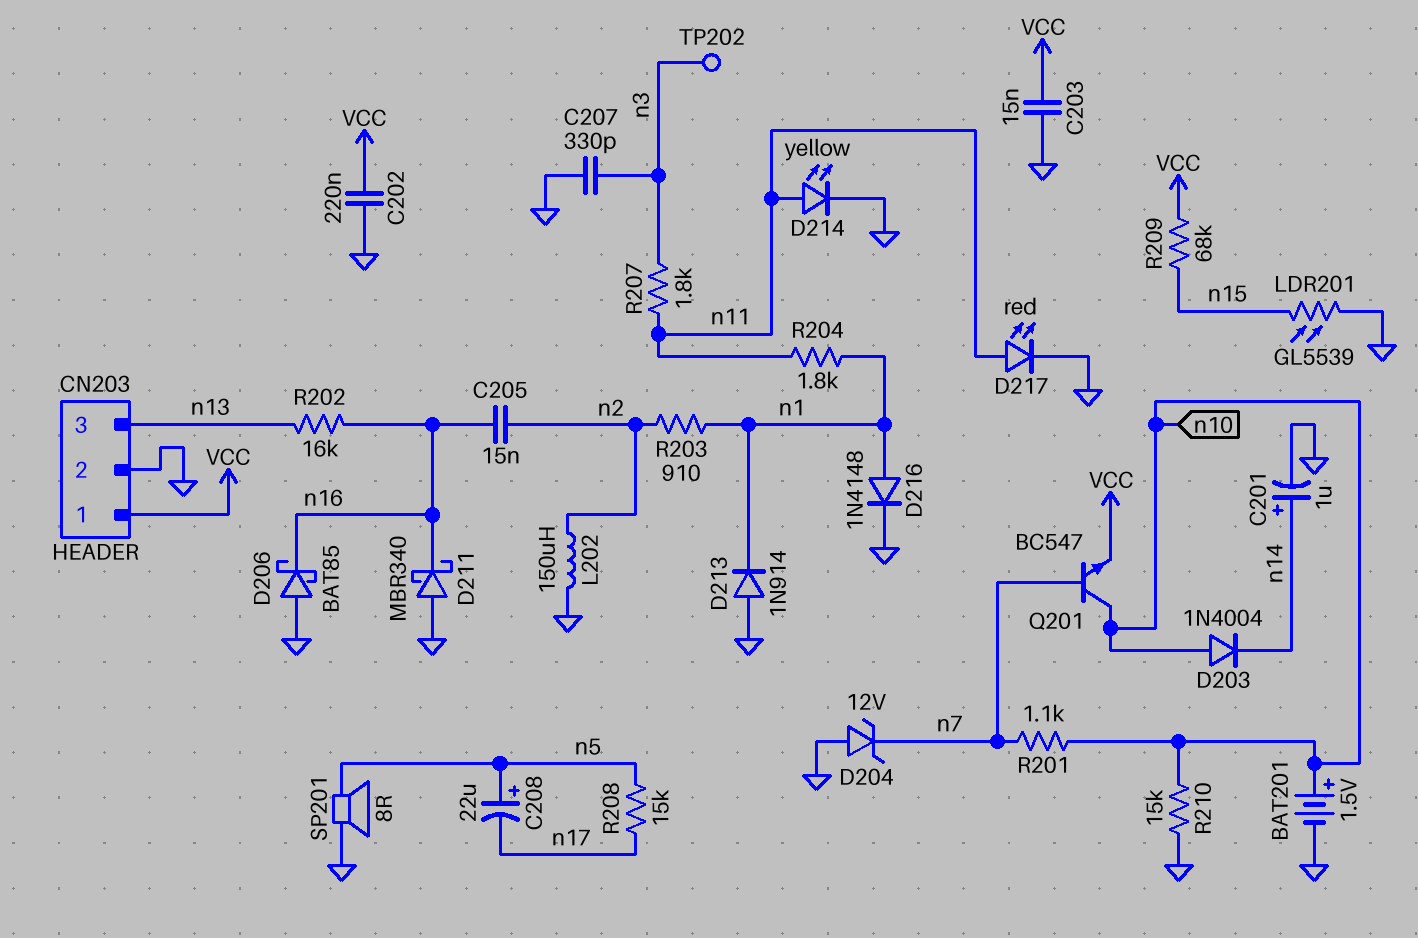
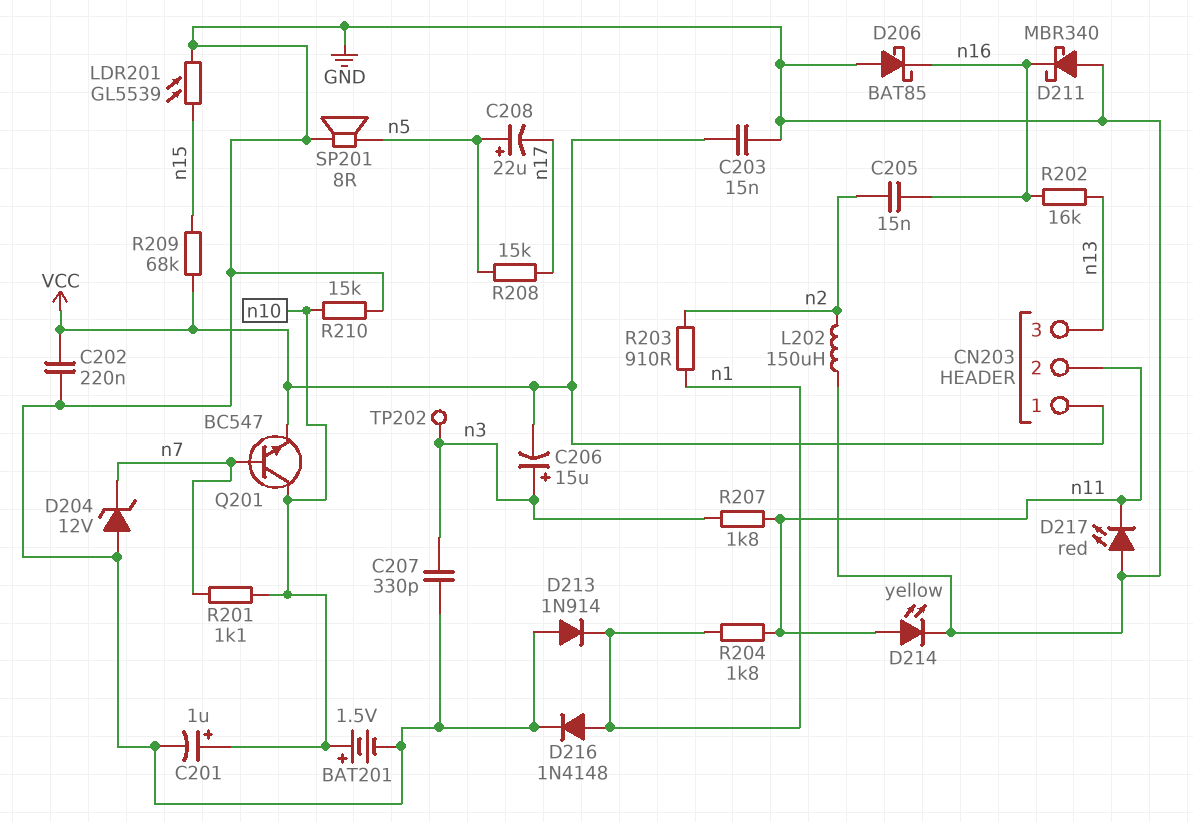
C201: 1uF (plus n14, minus GND) -> 1uF (plus n10, minus GND)
C206: none -> 15uF (plus n3, minus VCC)
CN203 pin 2: GND -> n11
D203: diode 1N4004 (A n10, K n14) -> none
D217: LED red (A n11, K GND) -> LED red (A GND, K n11)

